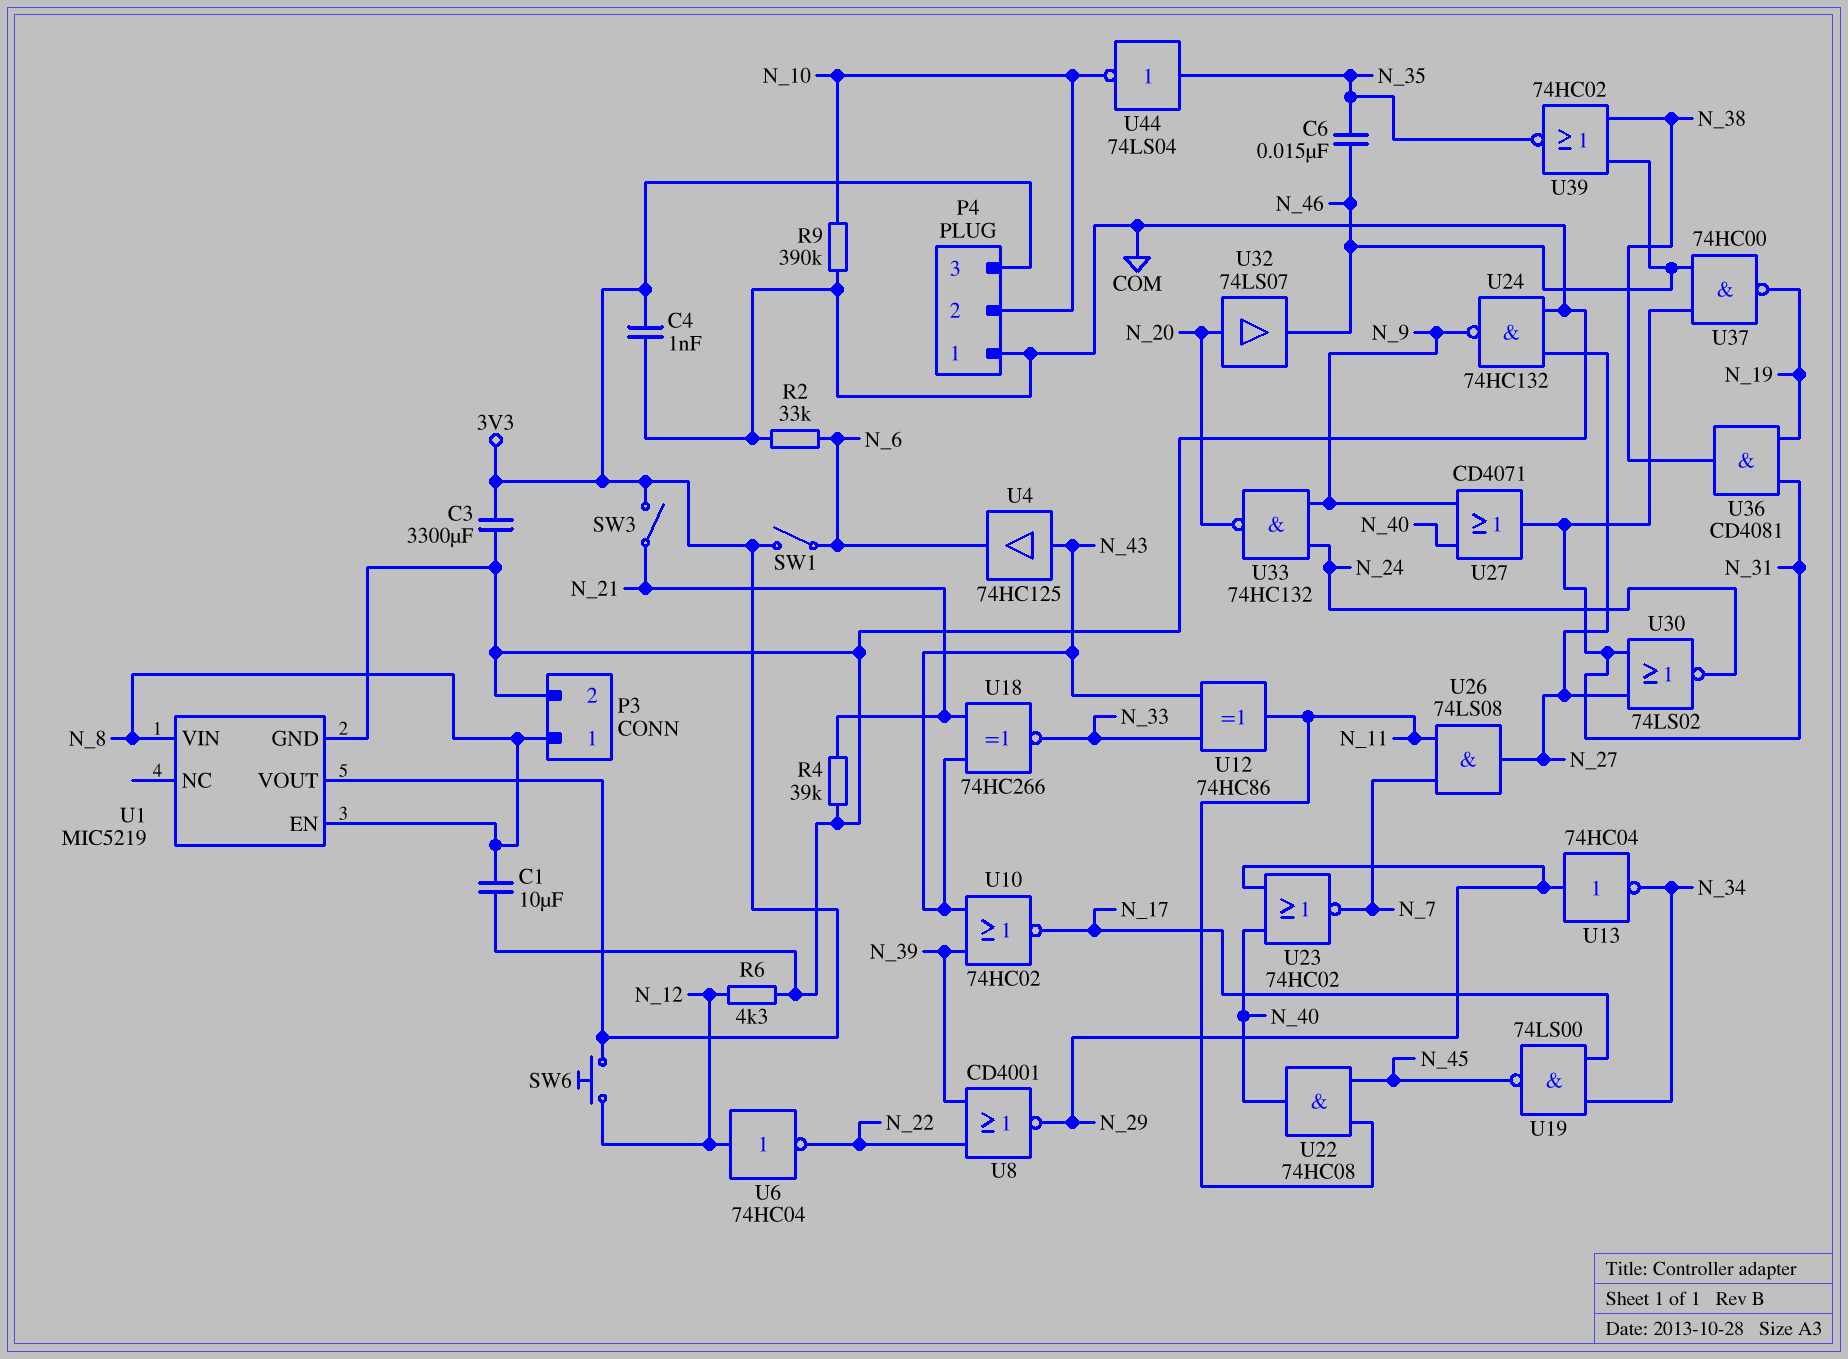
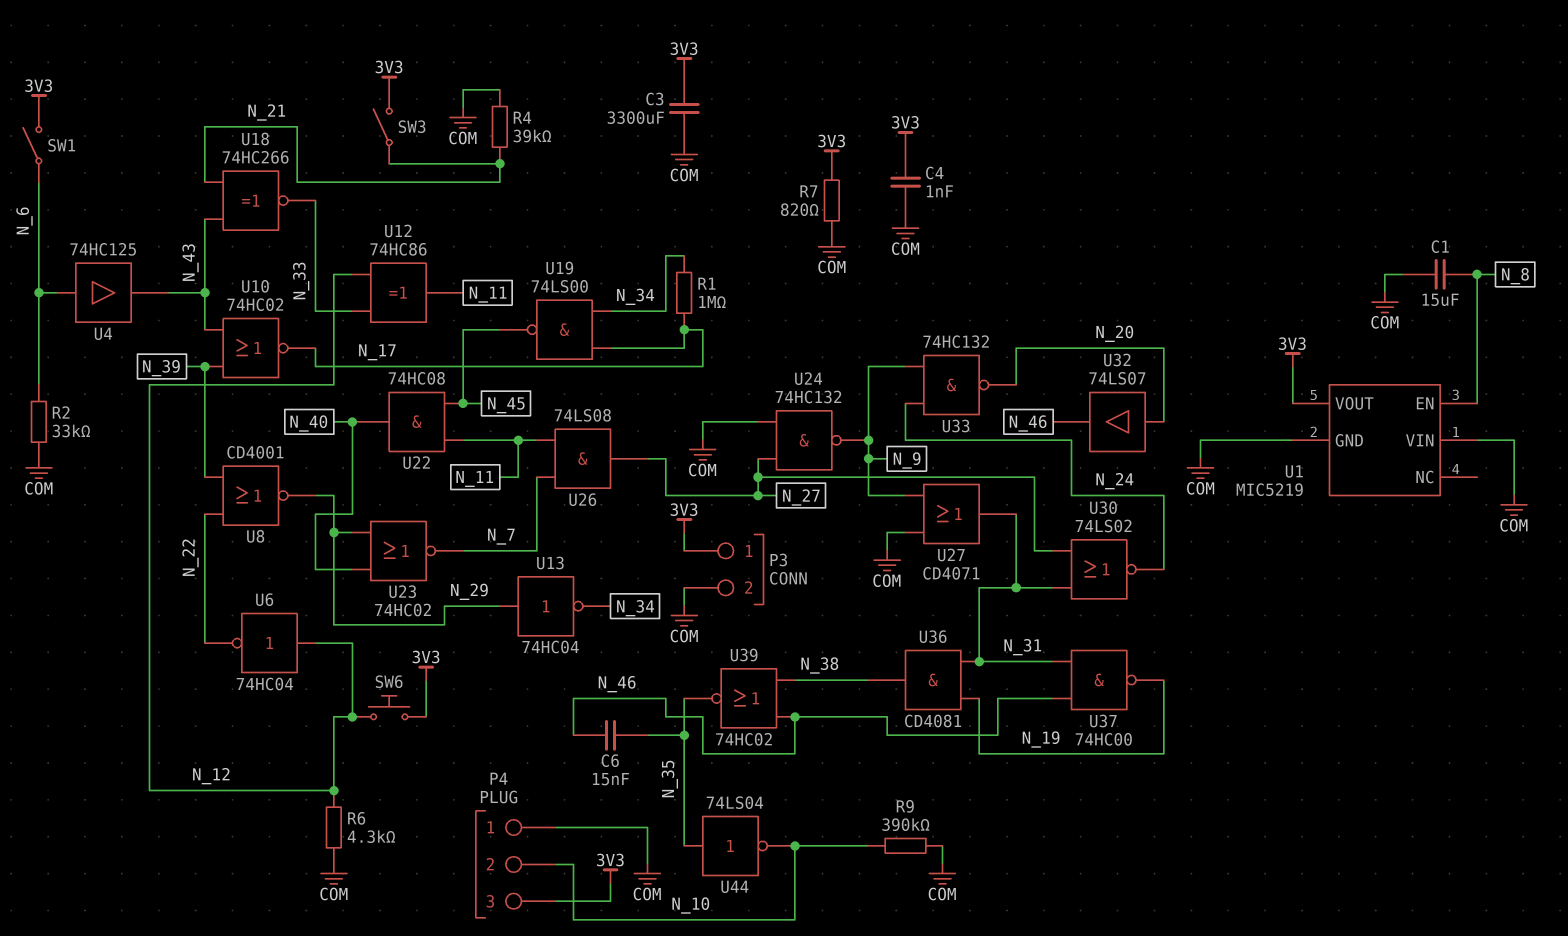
C1: 10uF (COM, N_8) -> 15uF (COM, N_8)
P3 pin 1: N_8 -> 3V3
R1: none -> 1M (N_17, N_34)
R7: none -> 820 (3V3, COM)
U1 pin VIN: N_8 -> COM
U4: buffer 74HC125 (in N_43, out N_6) -> buffer 74HC125 (in N_6, out N_43)
U12: XOR 74HC86 (in N_33, in N_43, out N_11) -> XOR 74HC86 (in N_12, in N_33, out N_11)
U27: OR CD4071 (in N_9, in N_40, out N_31) -> OR CD4071 (in COM, in N_9, out N_31)

